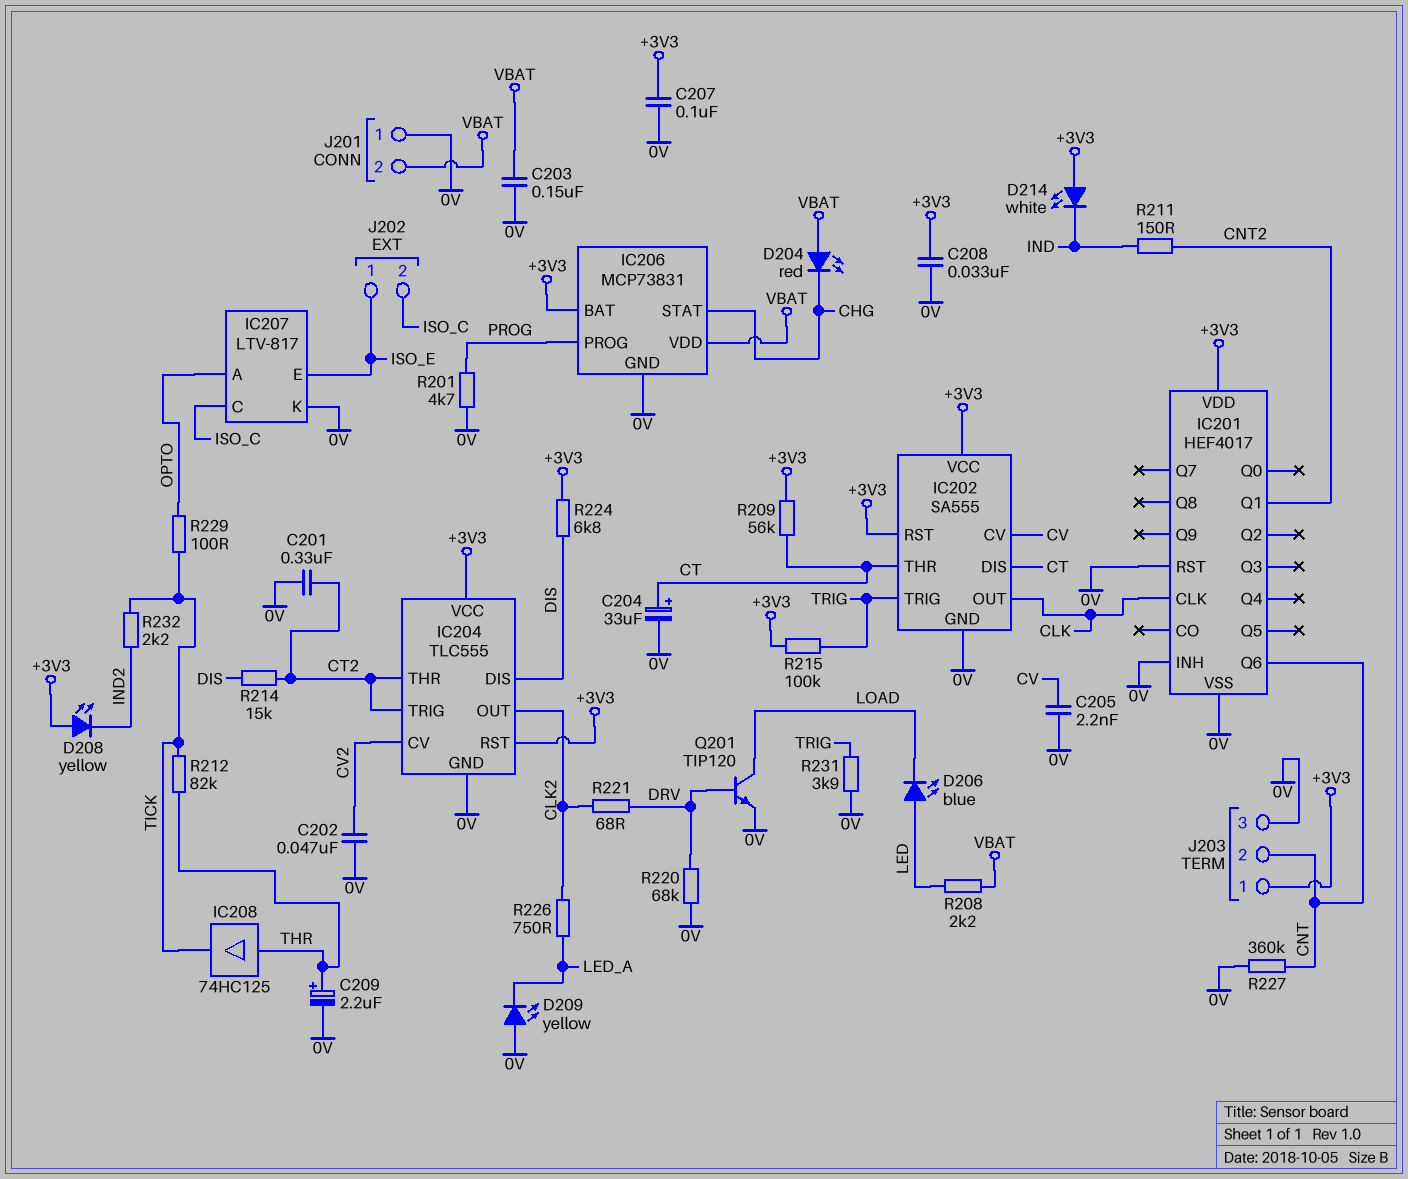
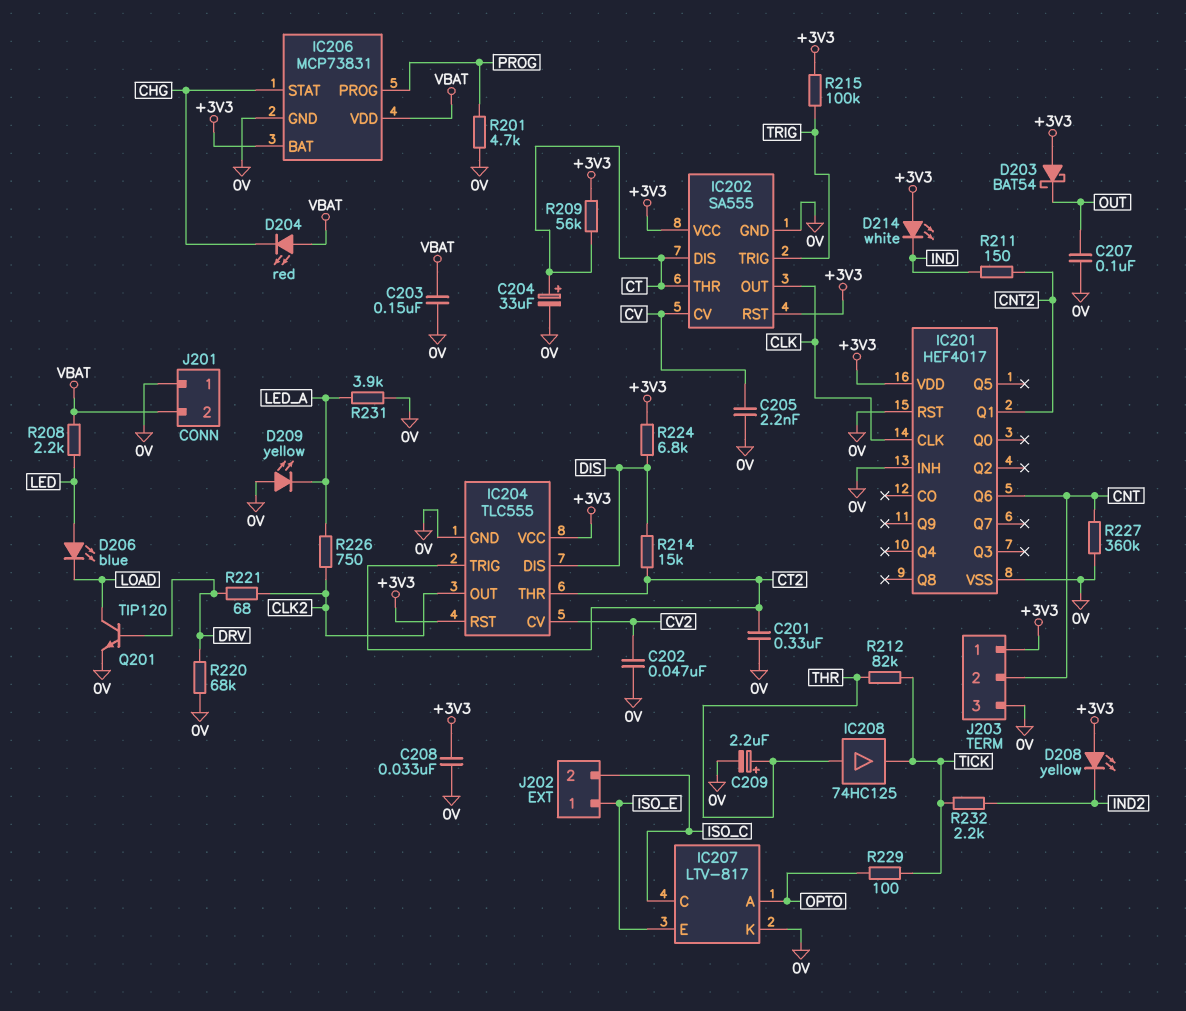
C207: 100nF (+3V3, 0V) -> 100nF (0V, OUT)
D203: none -> schottky BAT54 (A +3V3, K OUT)
R231: 3.9k (0V, TRIG) -> 3.9k (0V, LED_A)

